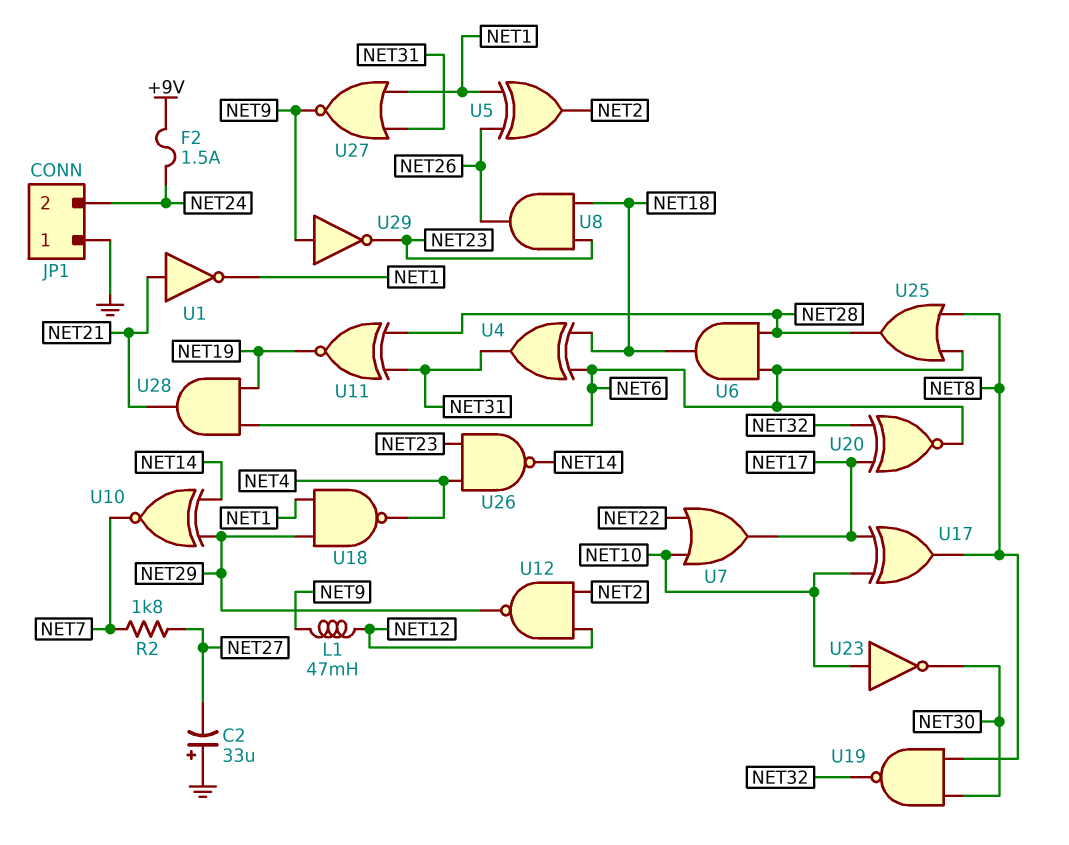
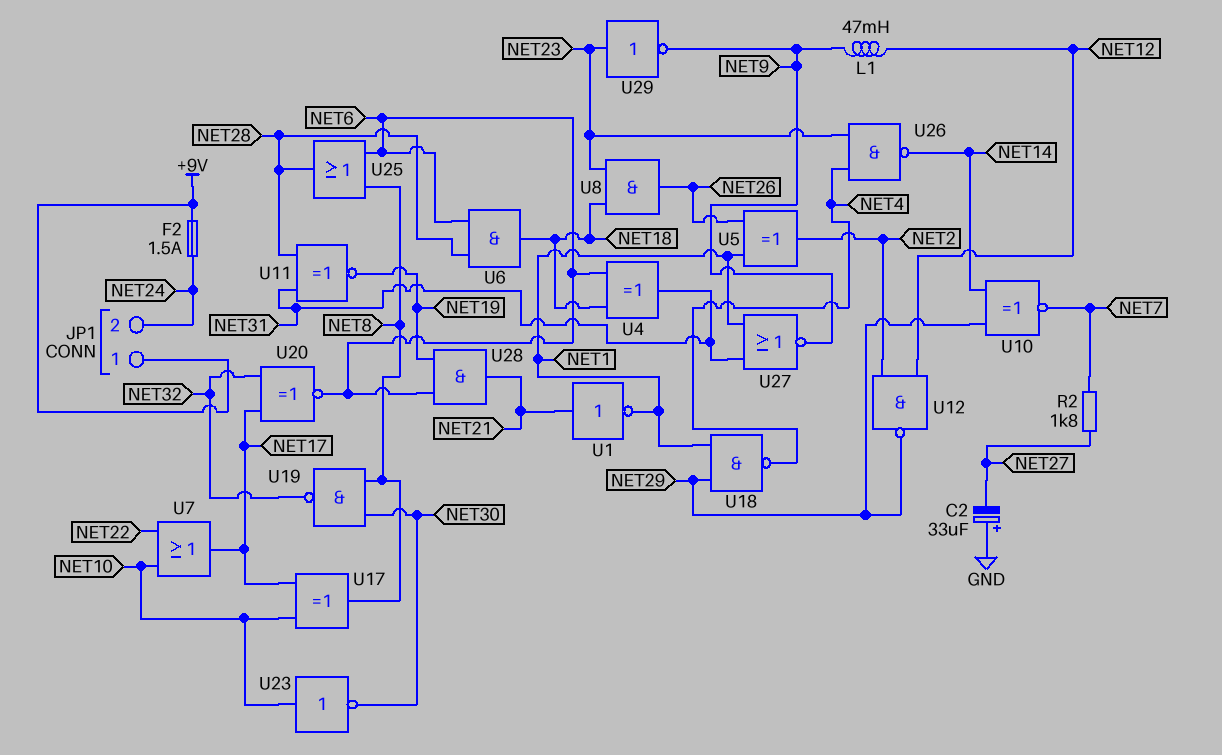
JP1 pin 1: GND -> +9V
U29: NOT (in NET9, out NET23) -> NOT (in NET23, out NET9)

